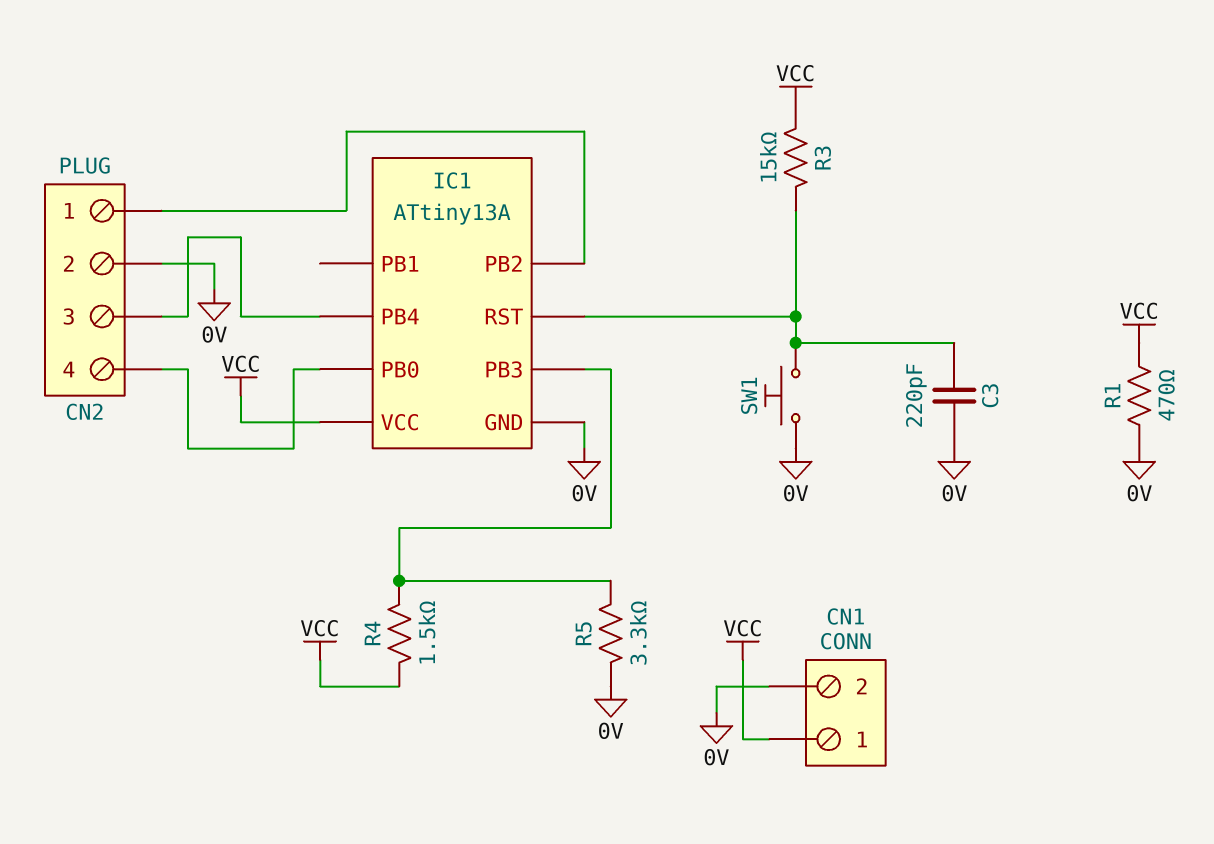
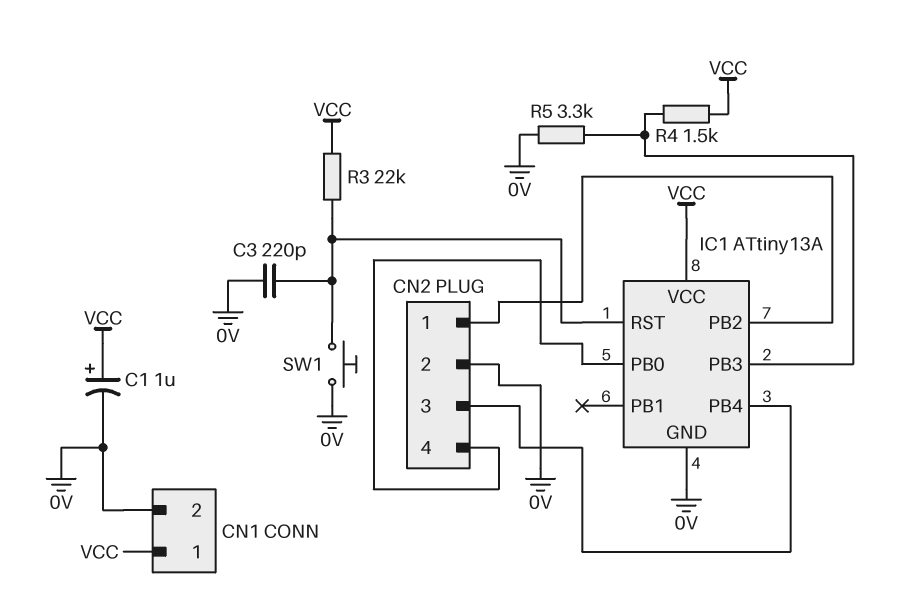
C1: none -> 1uF (plus VCC, minus 0V)
R1: 470 (0V, VCC) -> none
R3: 15k (IC1/RST, VCC) -> 22k (IC1/RST, VCC)

